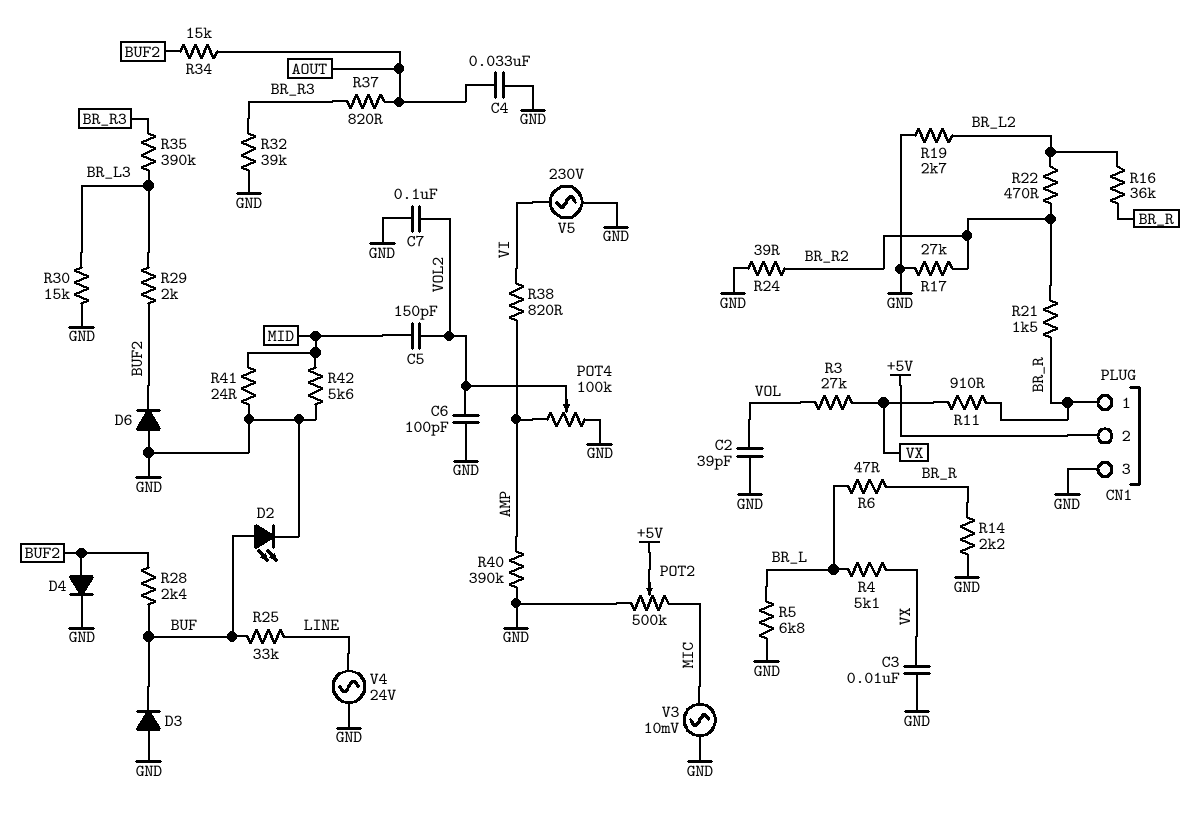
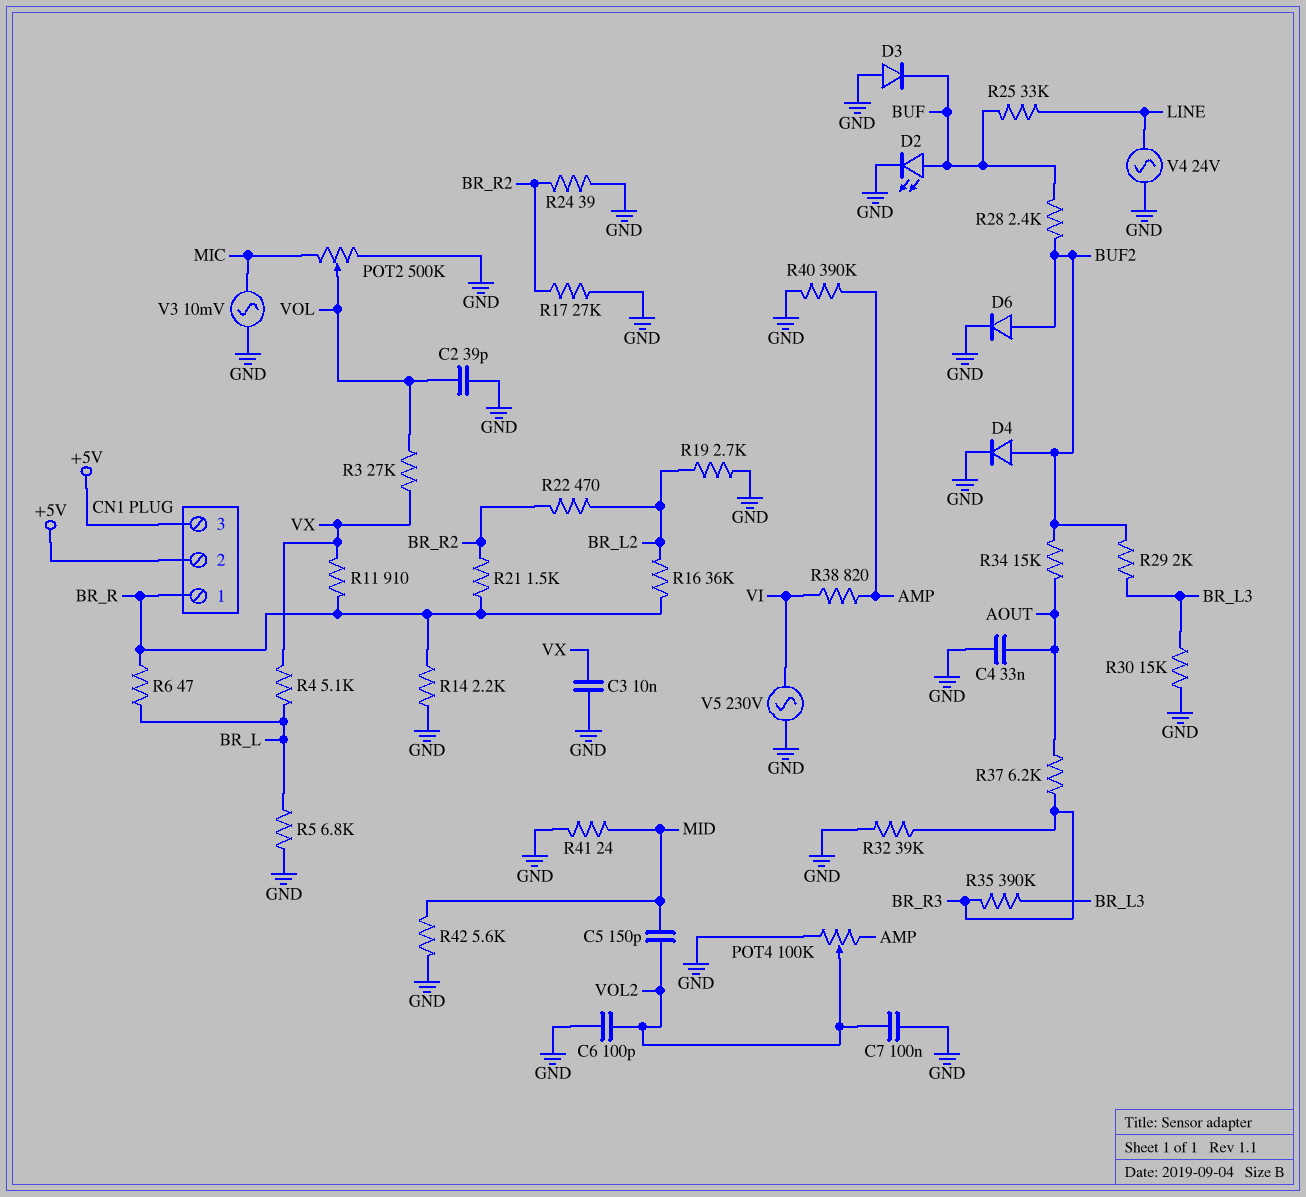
CN1 pin 3: GND -> +5V
D6: diode (A GND, K BUF2) -> diode (A BUF2, K GND)
POT2: 500k (GND, MIC, wiper +5V) -> 500k (GND, MIC, wiper VOL)
R37: 820 (AOUT, BR_R3) -> 6.2k (AOUT, BR_R3)

